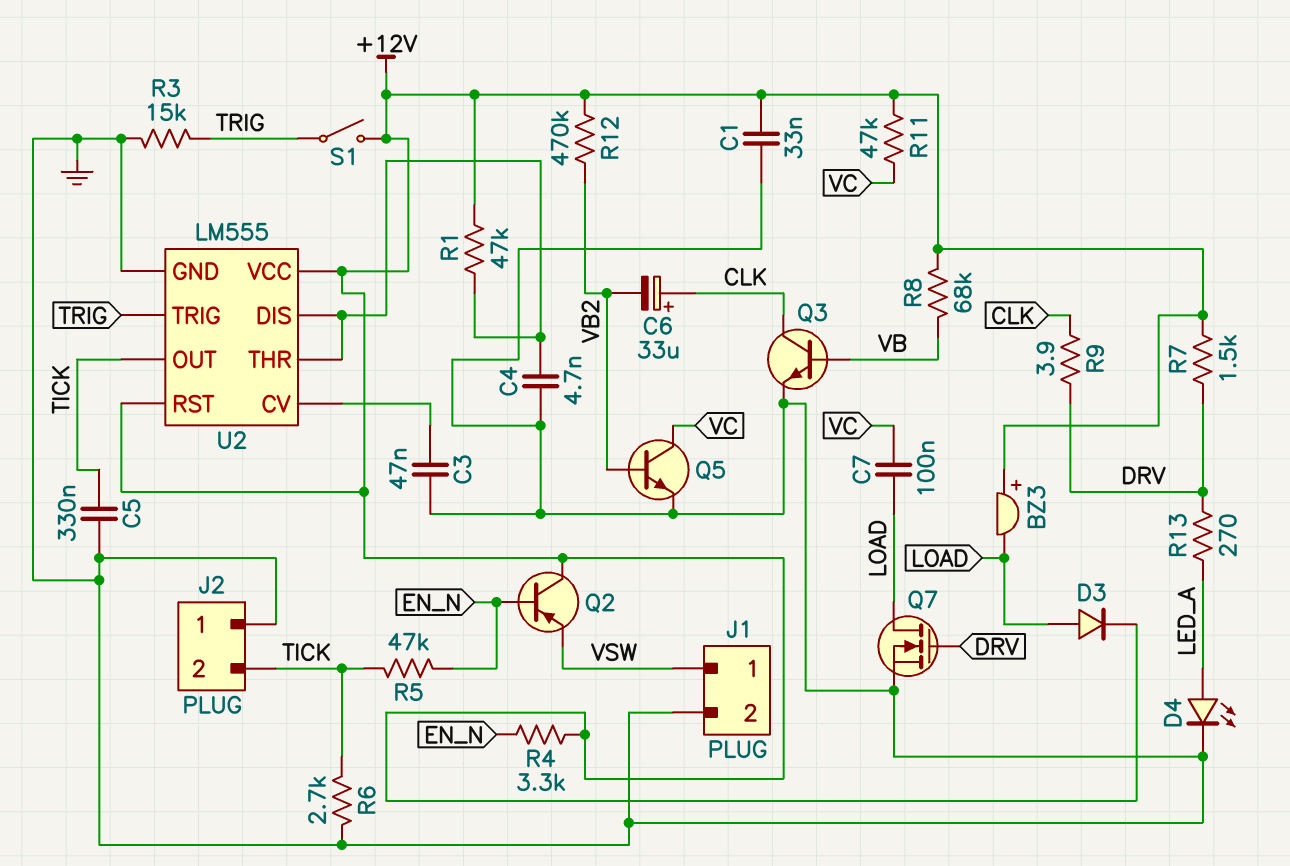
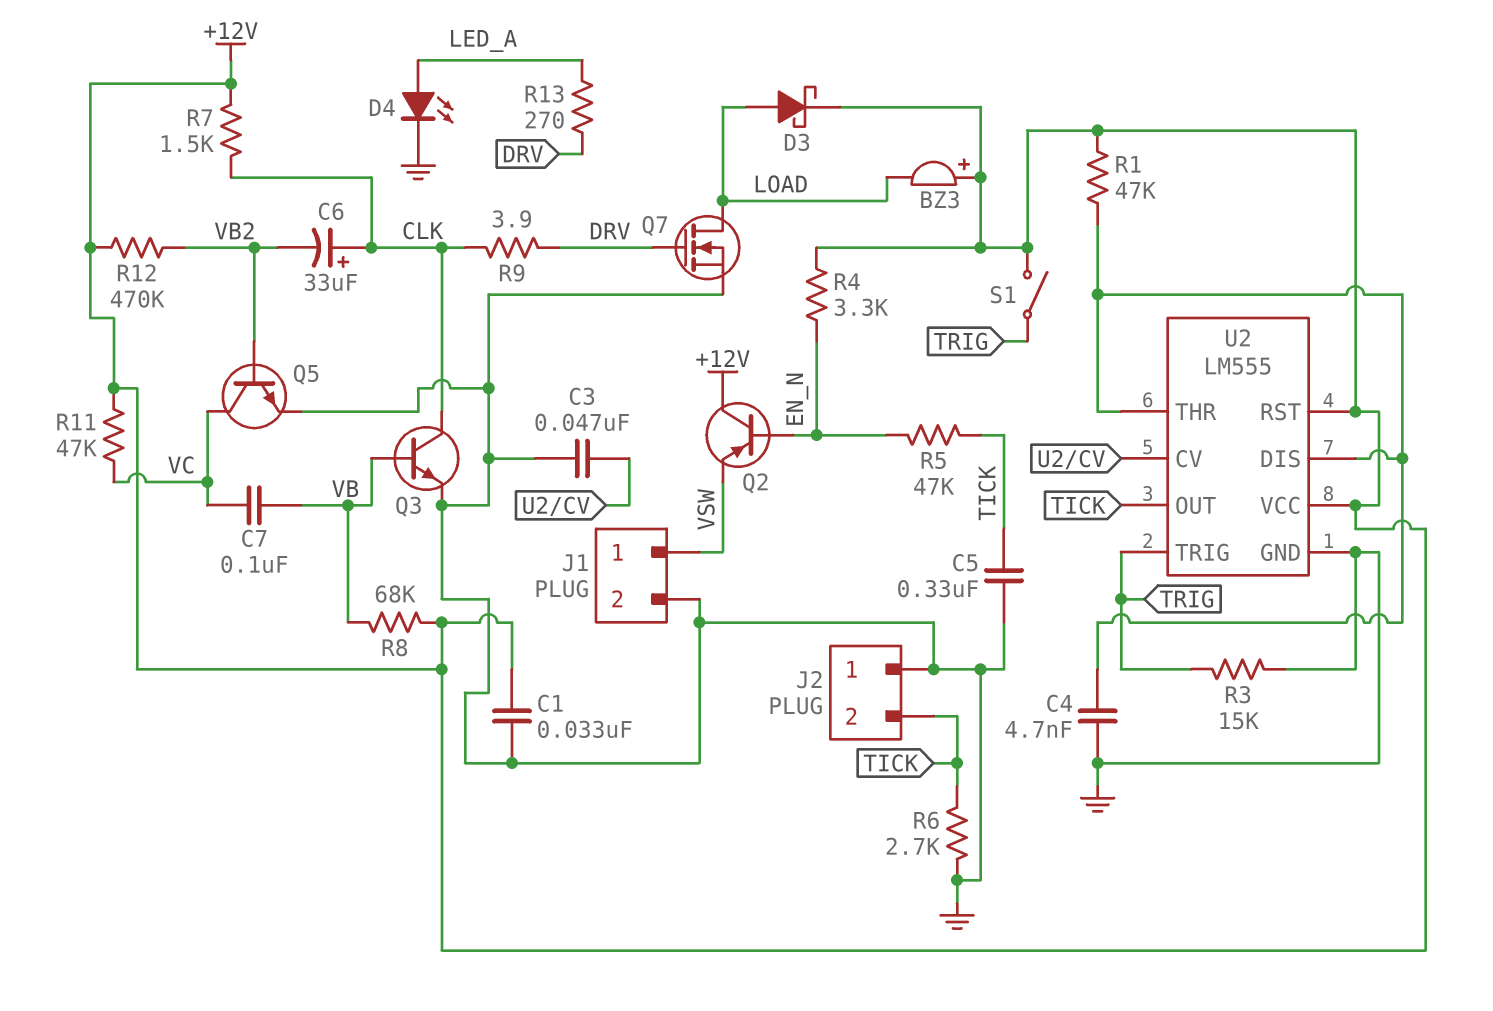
C7: 100nF (LOAD, VC) -> 100nF (VB, VC)
D3: diode (A LOAD, K +12V) -> schottky (A LOAD, K +12V)
R7: 1.5k (+12V, DRV) -> 1.5k (+12V, CLK)

